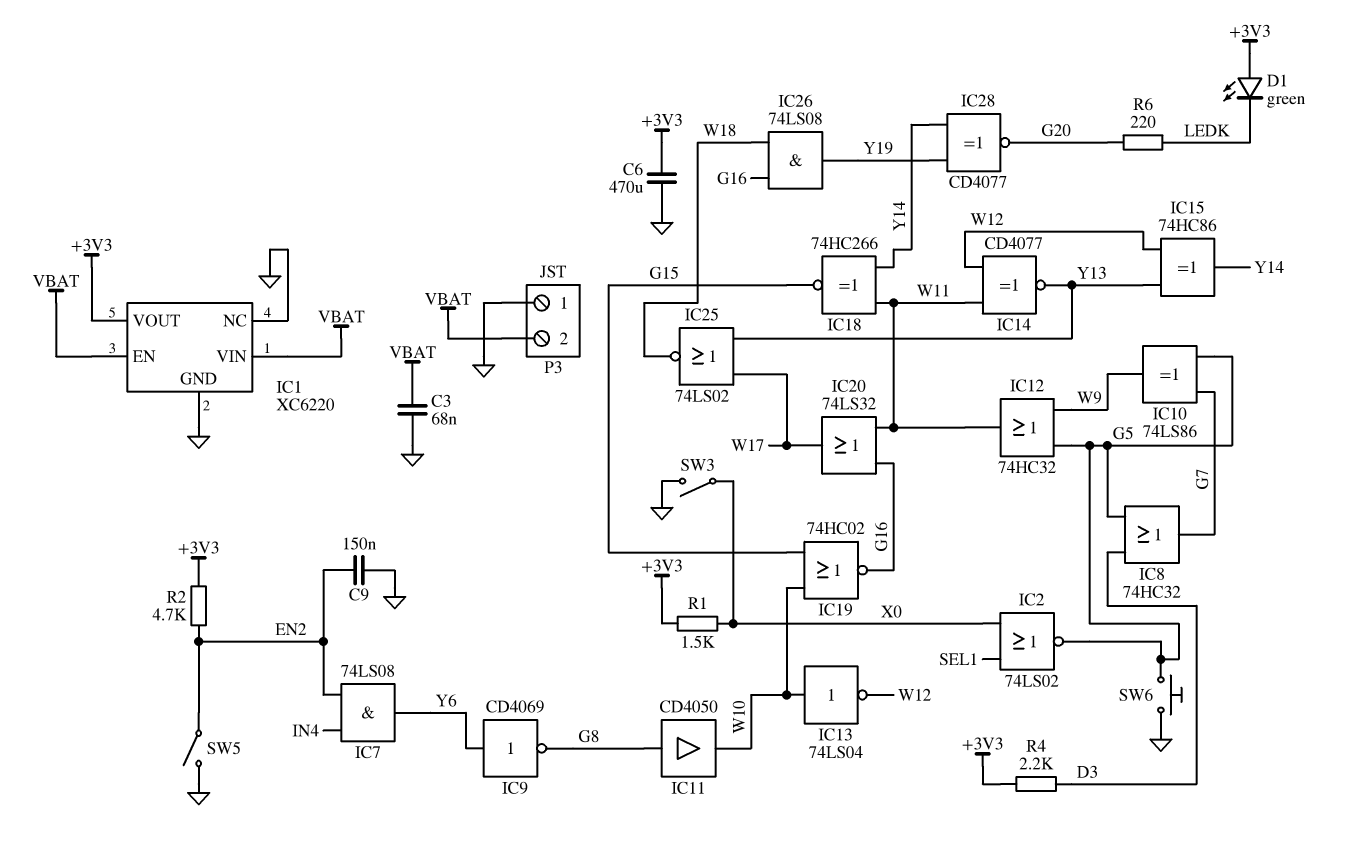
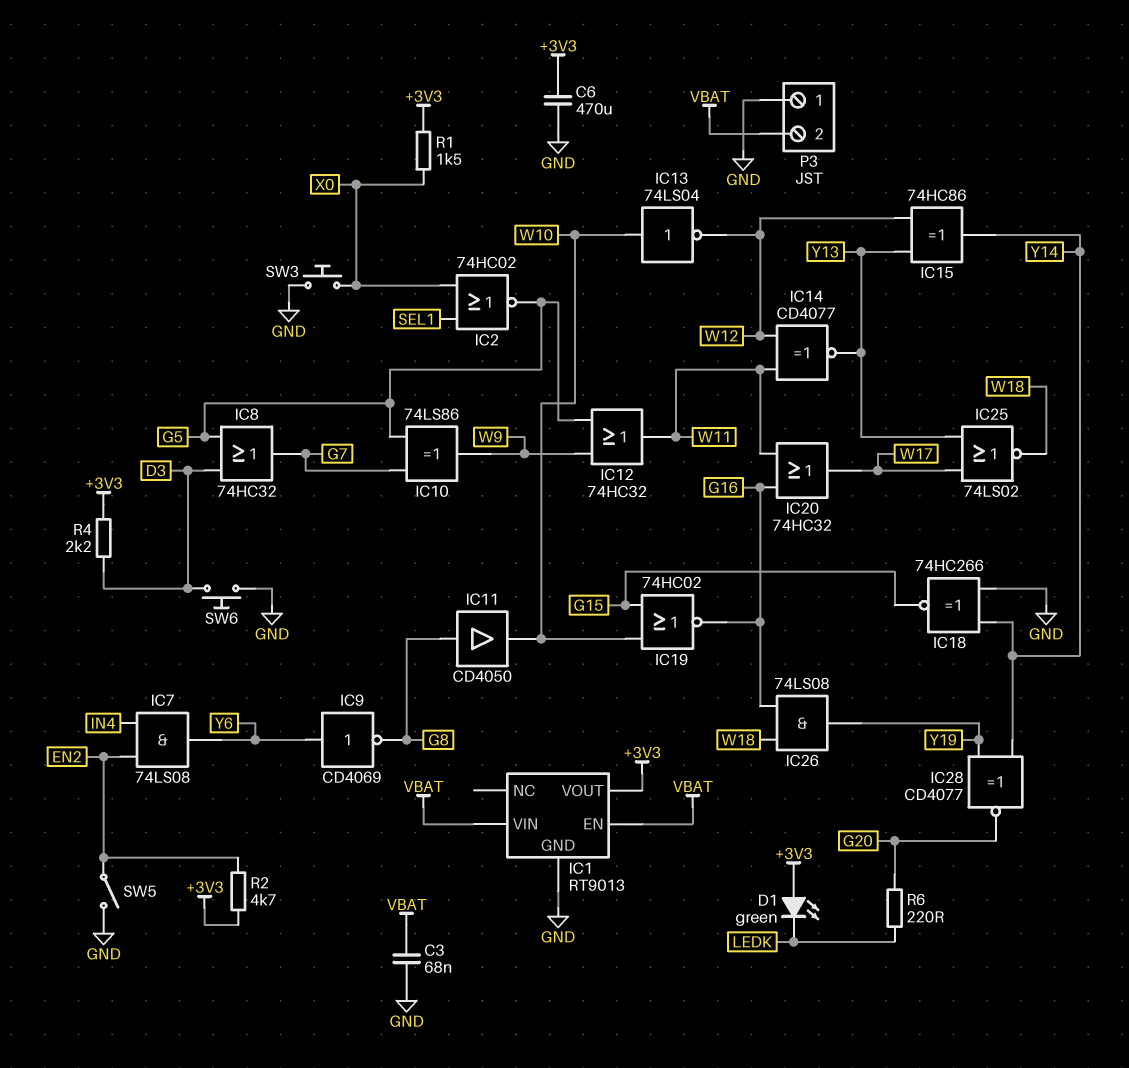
C9: 150nF (EN2, GND) -> none
IC1: XC6220 -> RT9013
IC1 pin NC: GND -> none
IC2: NOR 74LS02 (in SEL1, in X0, out G5) -> NOR 74HC02 (in SEL1, in X0, out G5)
IC18: XNOR 74HC266 (in W11, in Y14, out G15) -> XNOR 74HC266 (in GND, in Y14, out G15)
IC20: OR 74LS32 (in G16, in W11, out W17) -> OR 74HC32 (in G16, in W11, out W17)
SW3: switch (GND, X0) -> button (GND, X0)
SW6: button (G5, GND) -> button (D3, GND)

